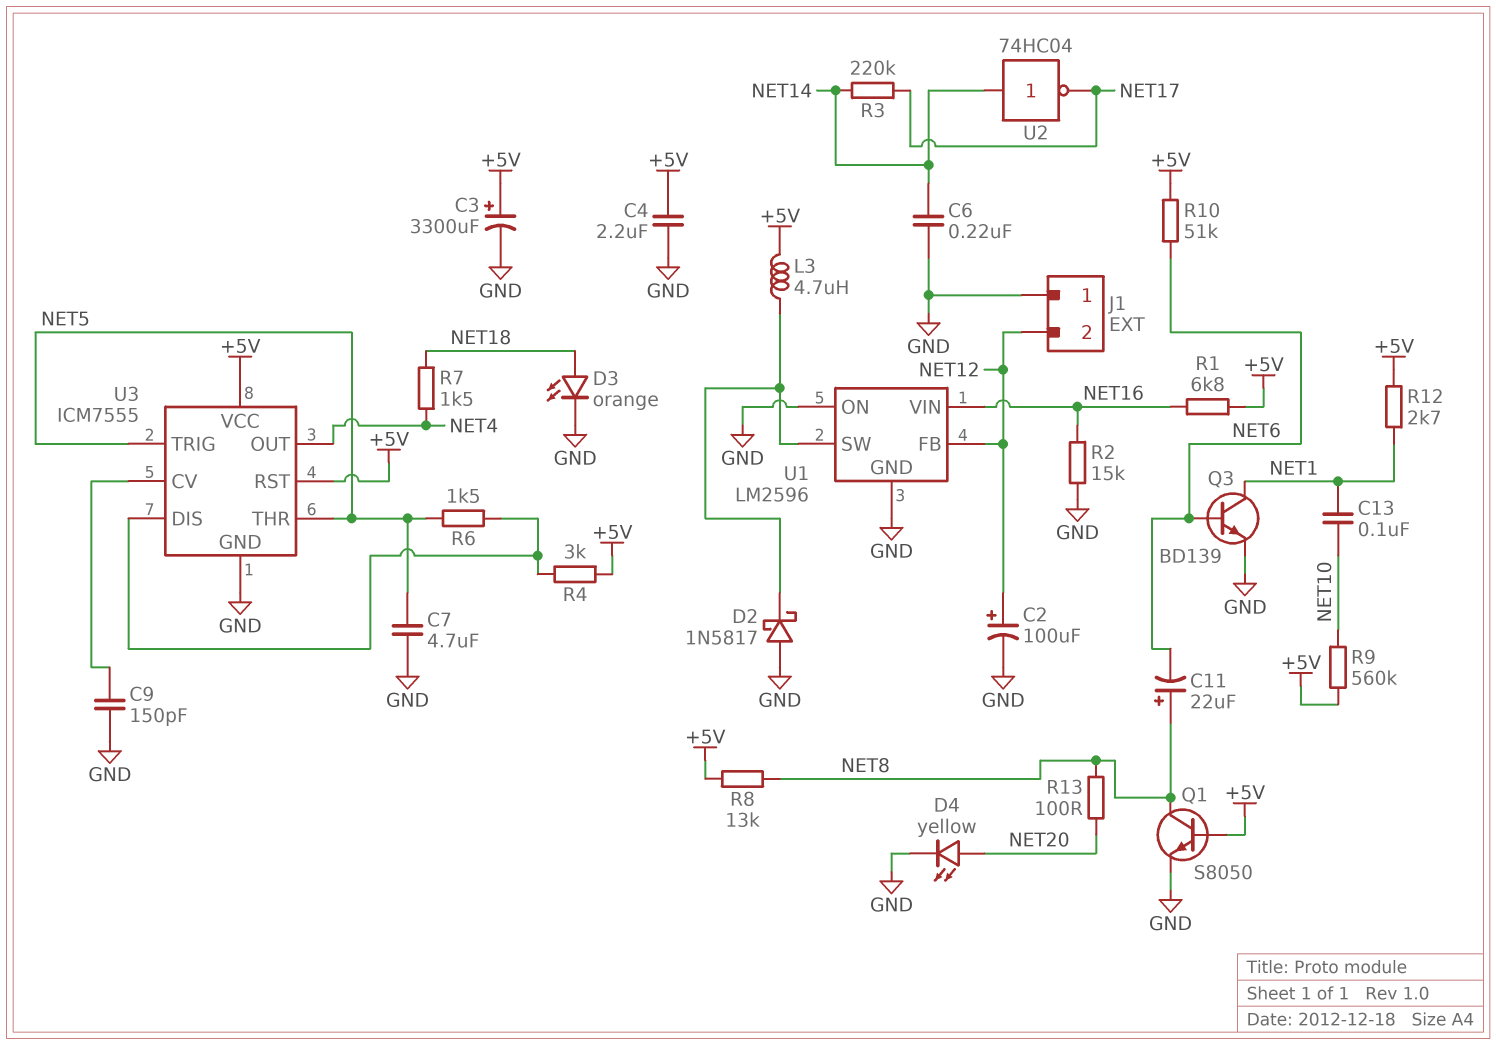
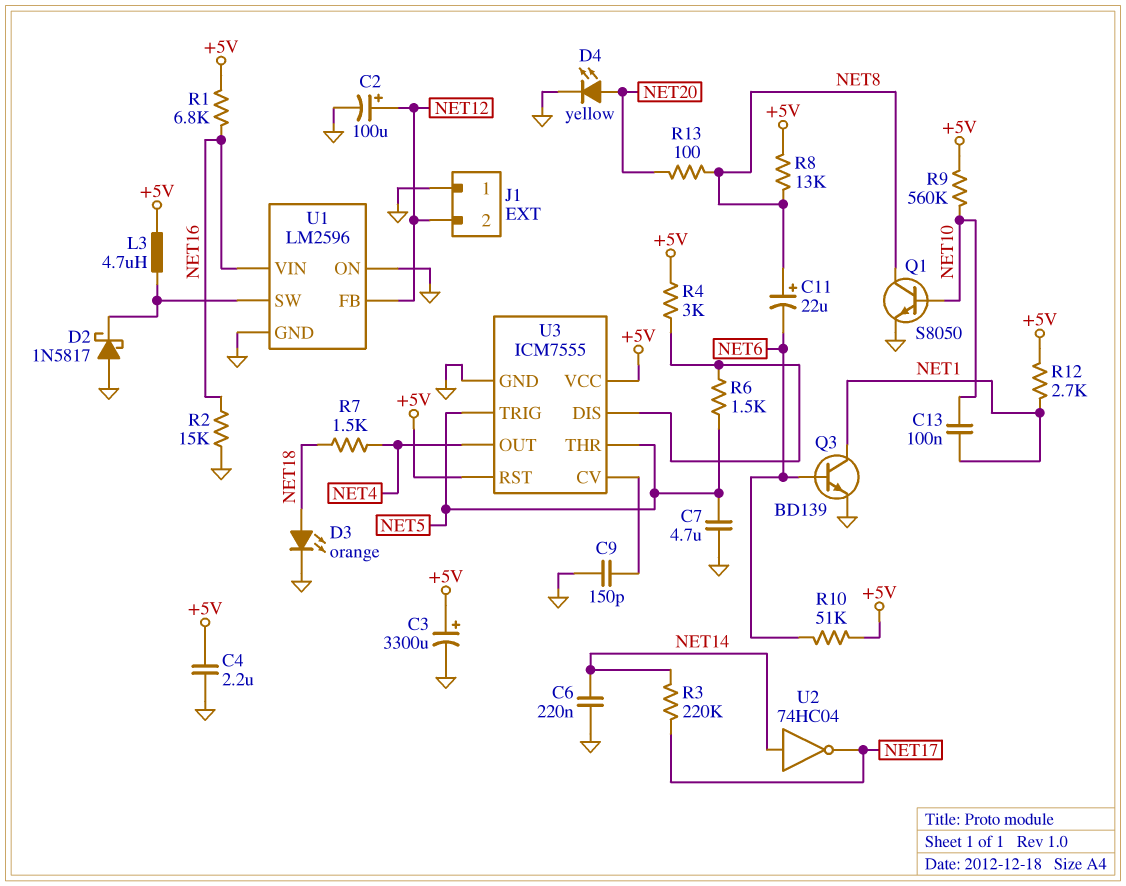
Q1: NPN S8050 (B +5V, C NET8, E GND) -> NPN S8050 (B NET10, C NET8, E GND)

